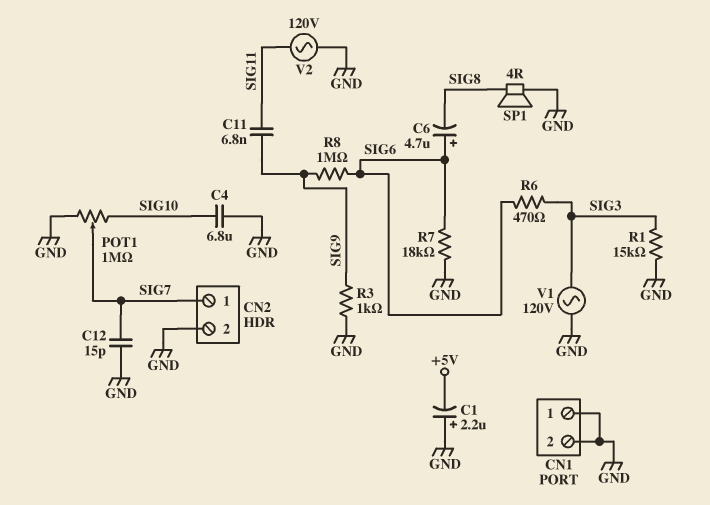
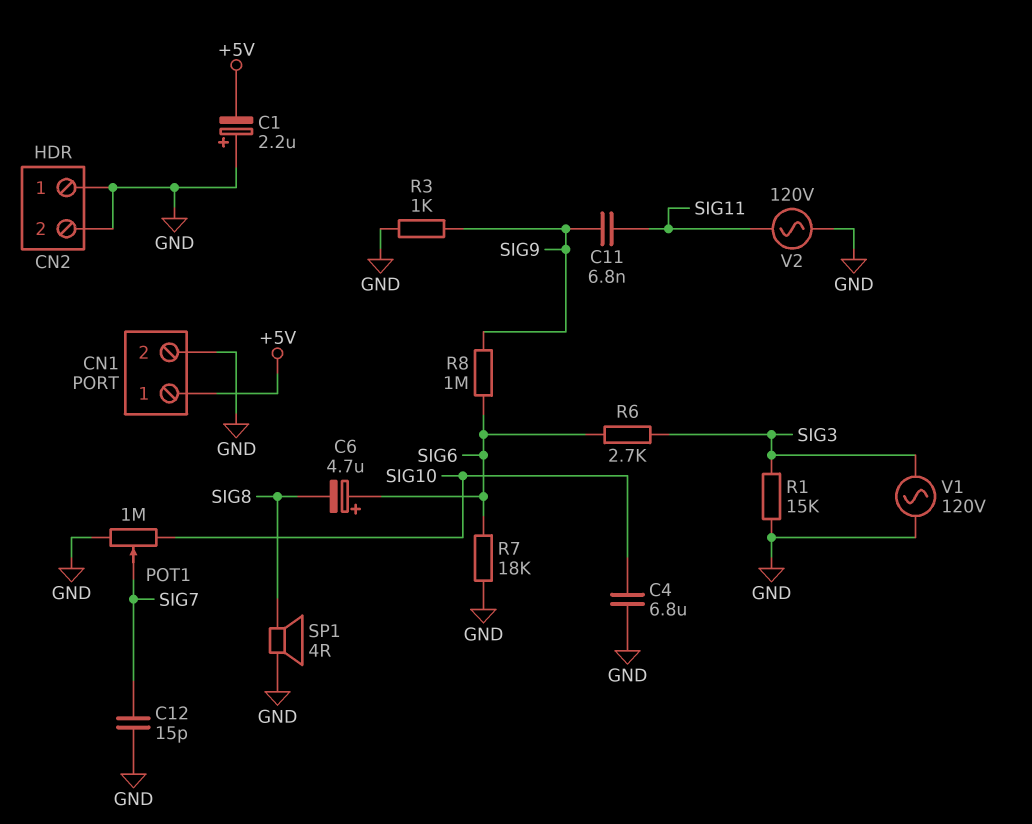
CN1 pin 1: GND -> +5V
CN2 pin 1: SIG7 -> GND
R6: 470 (SIG3, SIG6) -> 2.7k (SIG3, SIG6)

